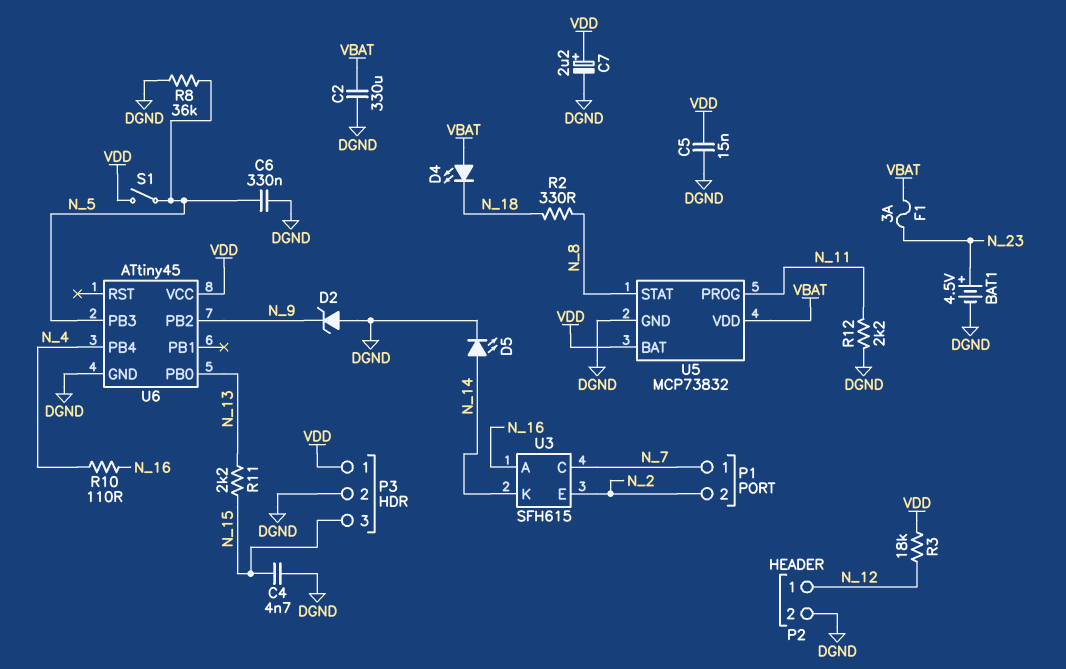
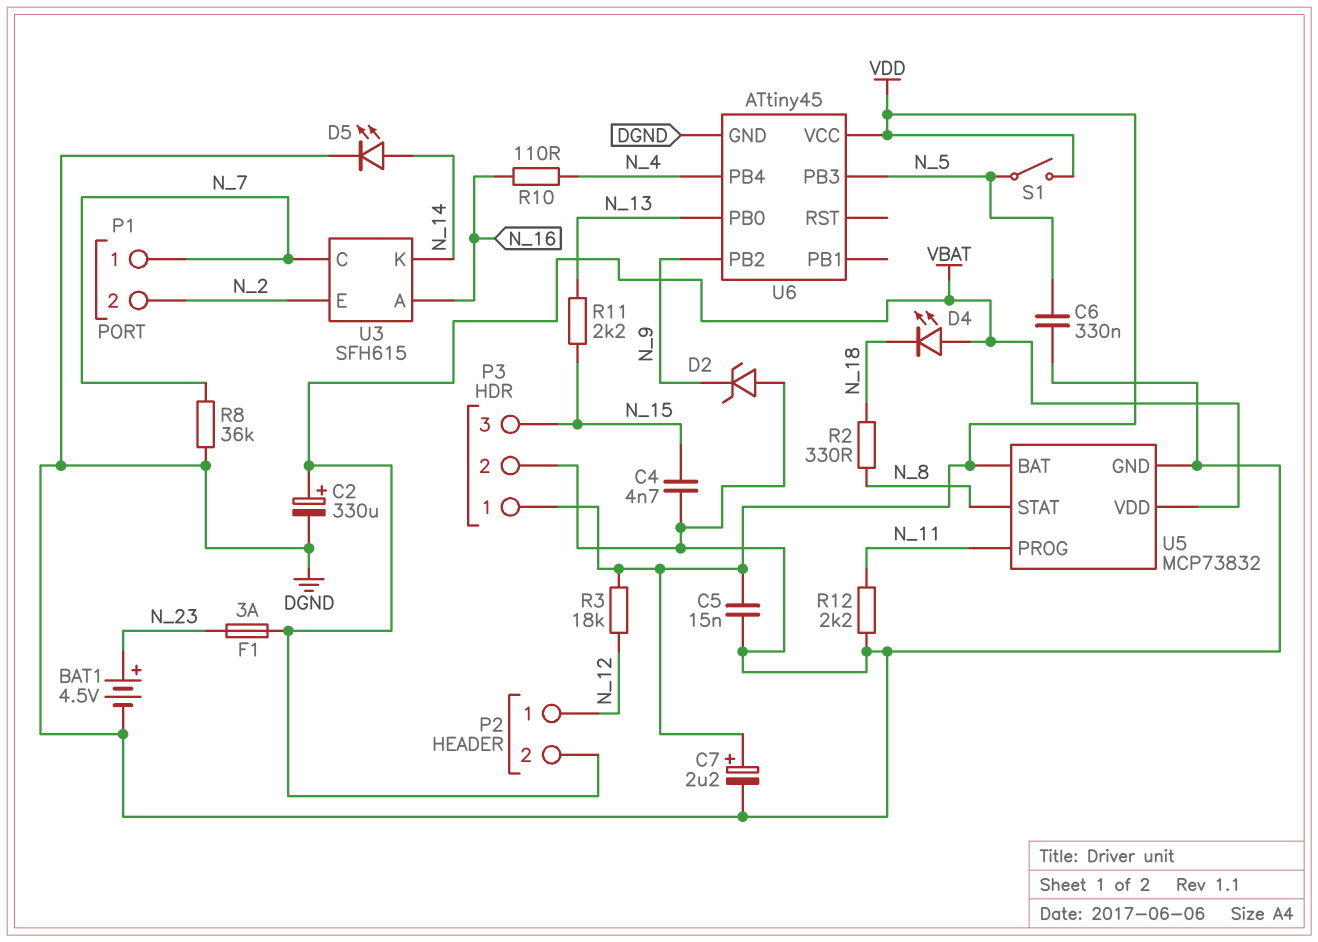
C2: 330uF (DGND, VBAT) -> 330uF (plus VBAT, minus DGND)
P2 pin 2: DGND -> VBAT
R8: 36k (DGND, N_5) -> 36k (DGND, N_7)

